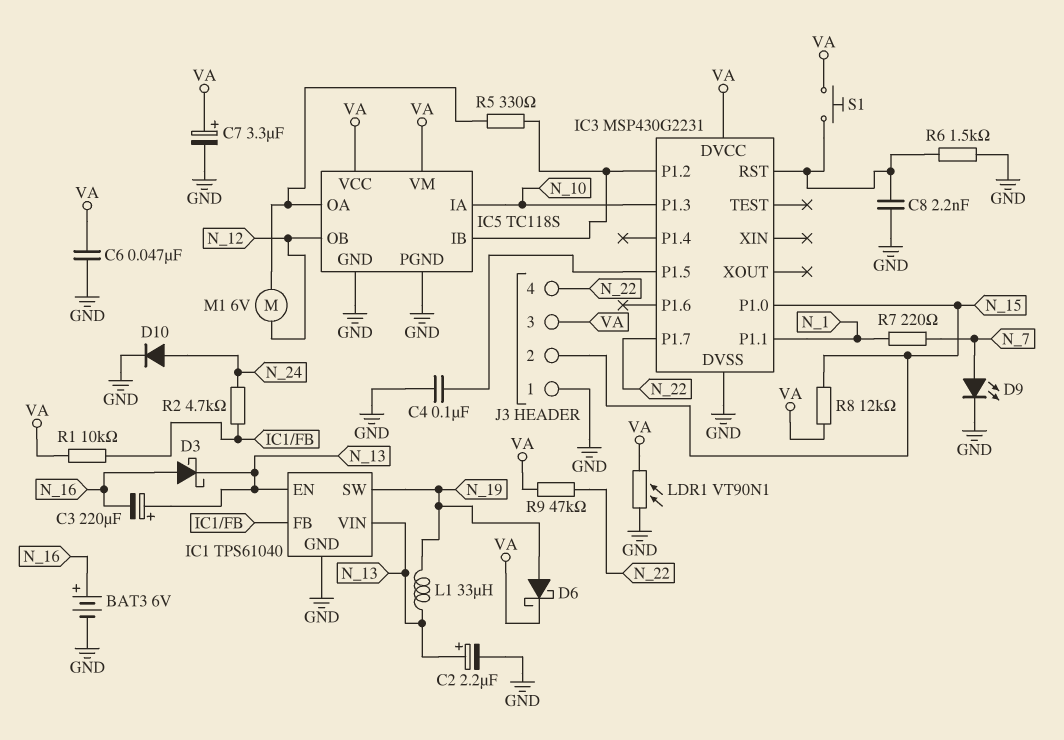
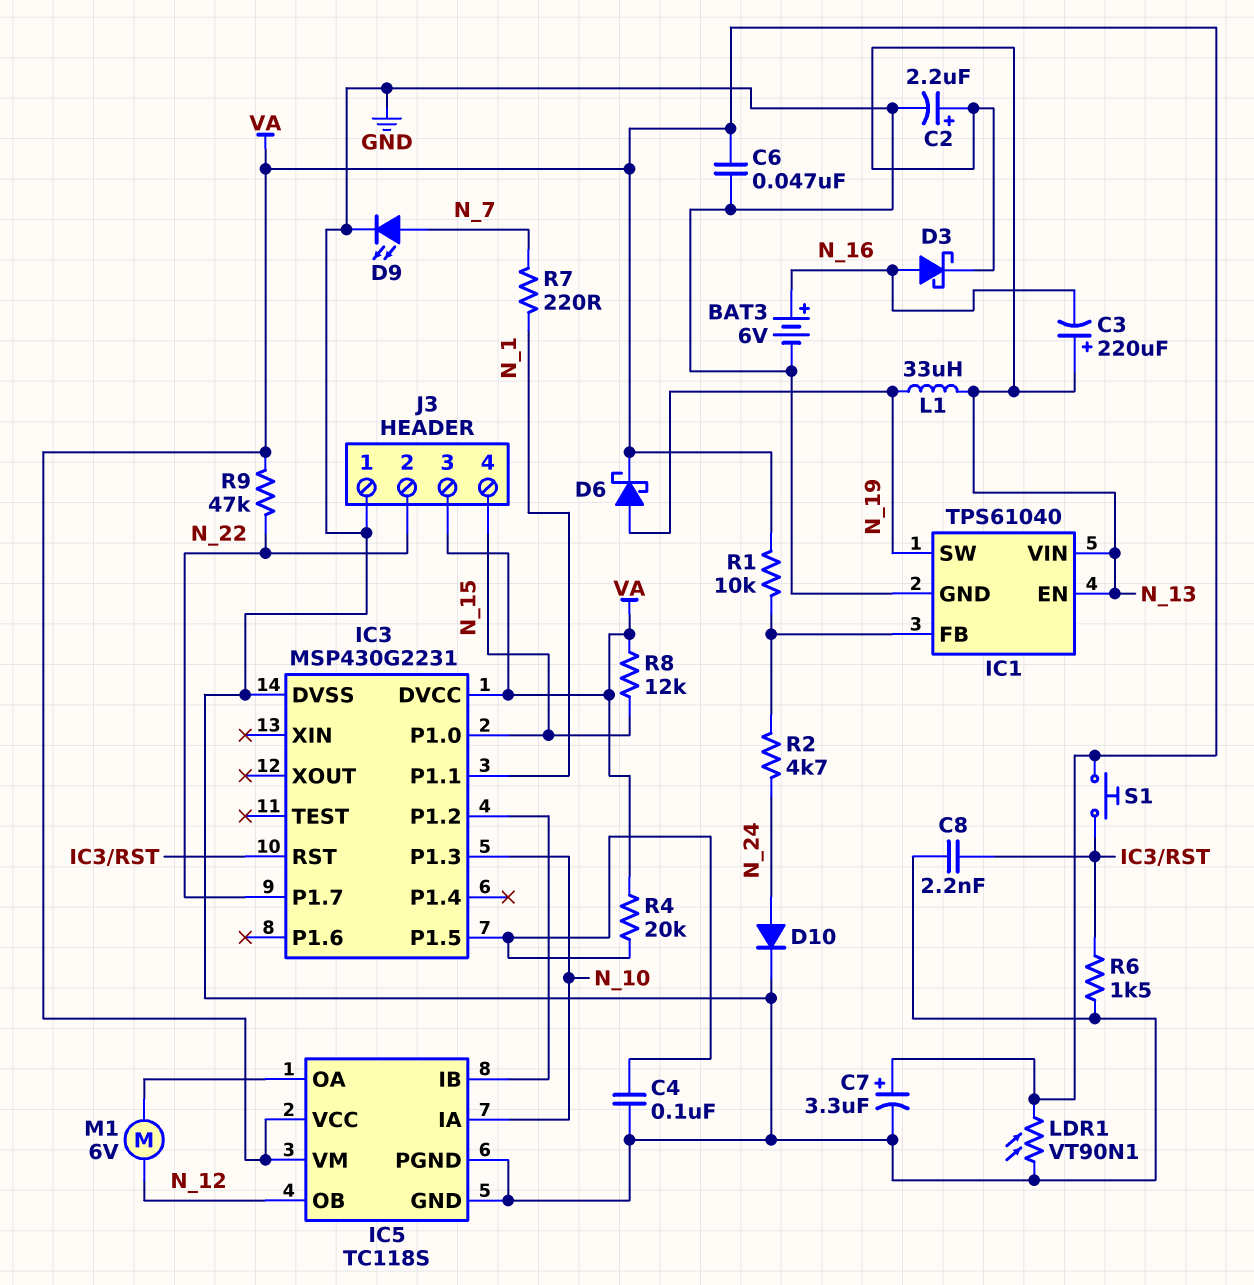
J3 pin 2: N_15 -> N_22
J3 pin 4: N_22 -> N_15
R4: none -> 20k (IC3/P1.5, VA)
R5: 330 (IC3/P1.2, IC5/OA) -> none

